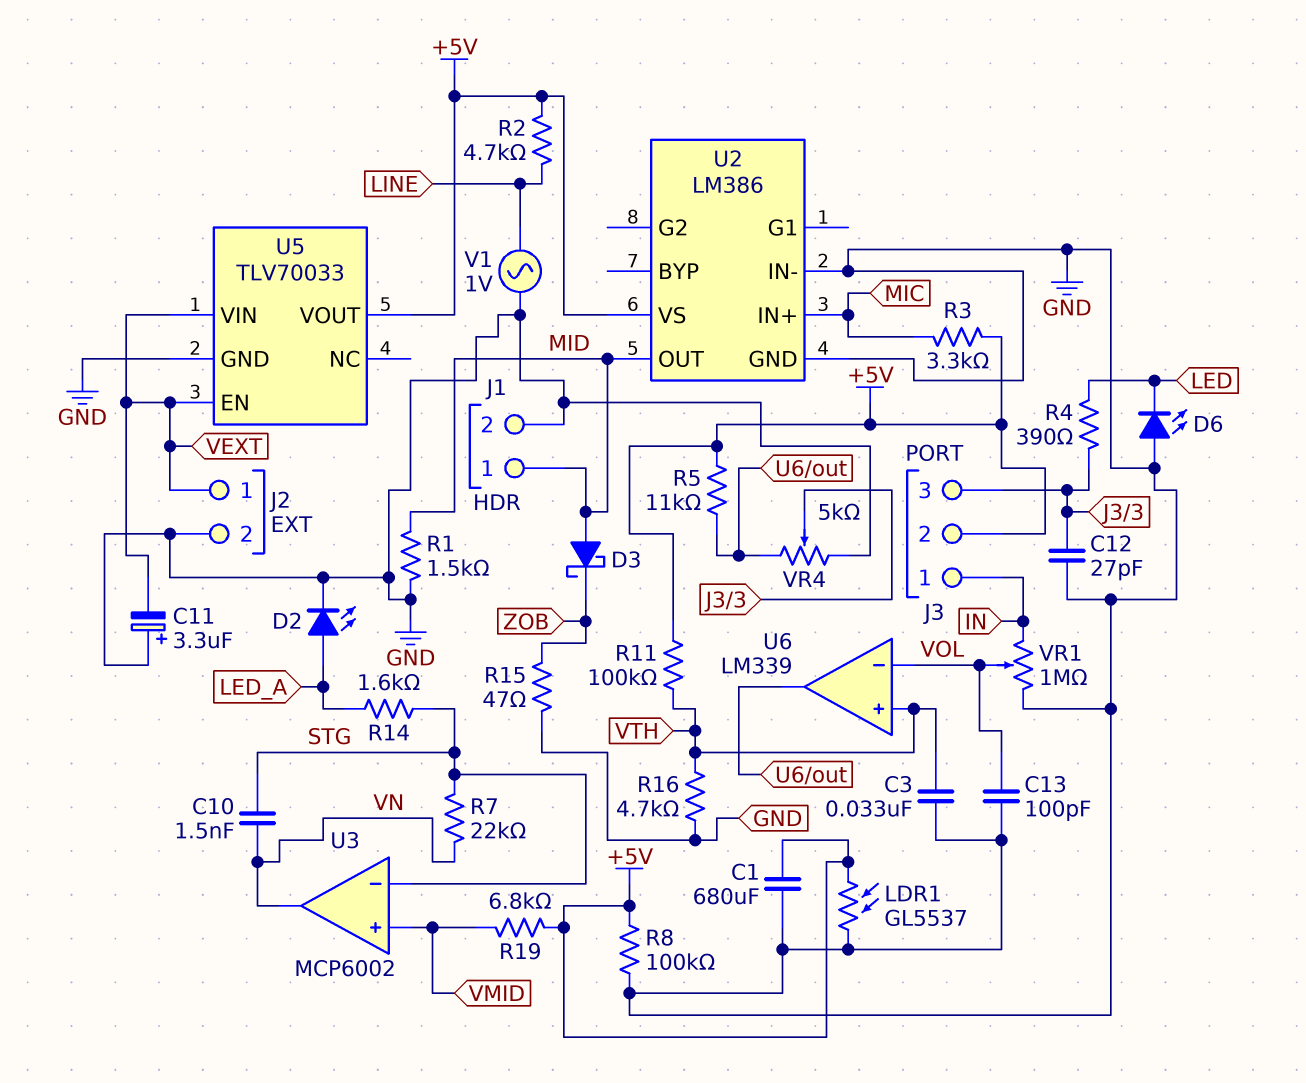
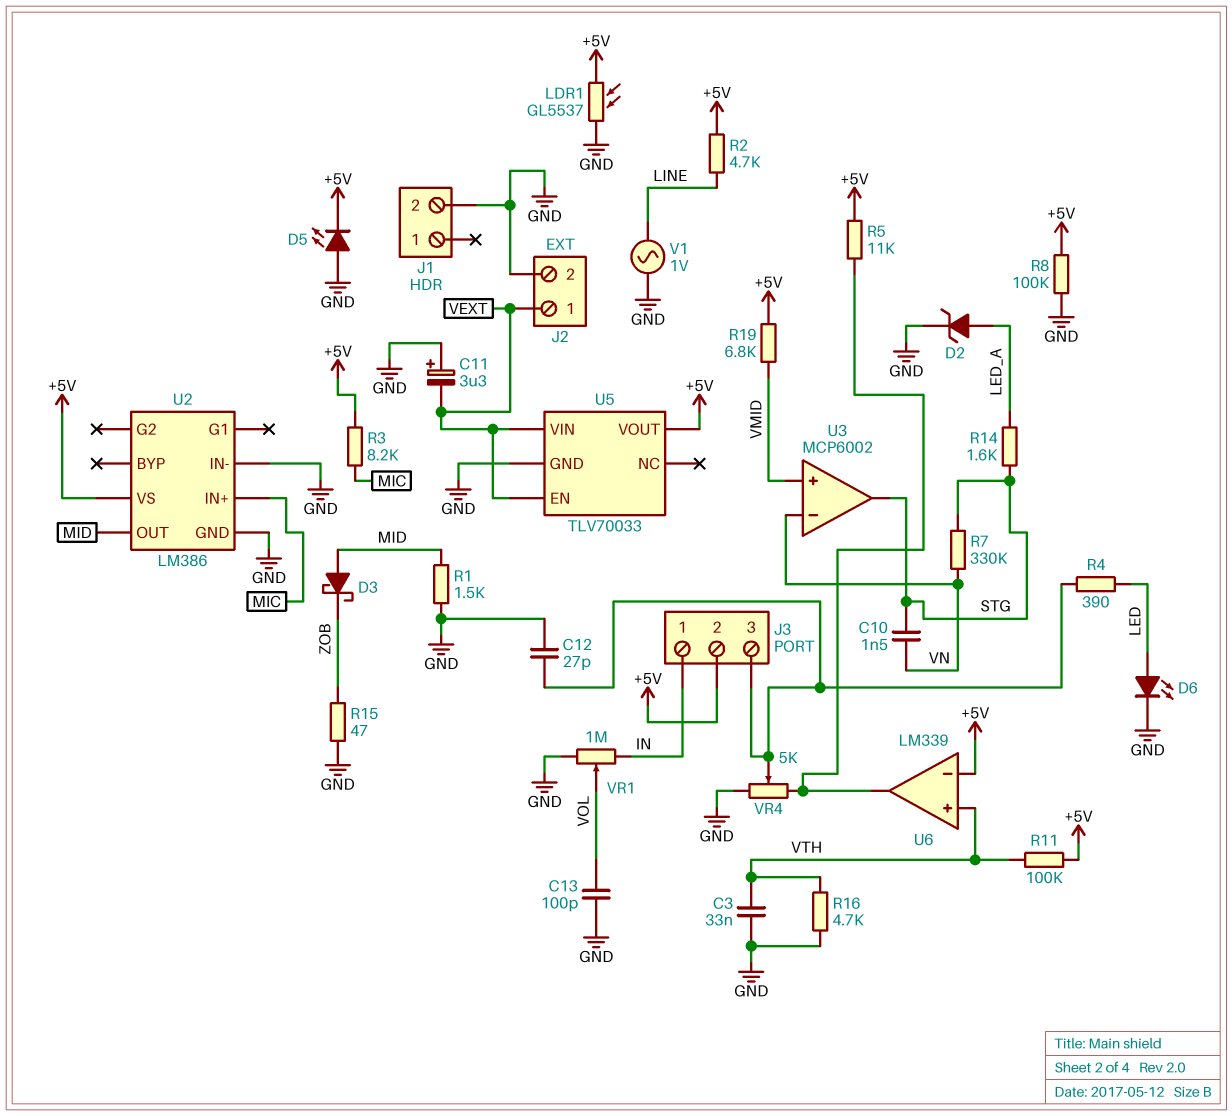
C1: 680uF (+5V, GND) -> none
D2: LED (A LED_A, K GND) -> zener (A LED_A, K GND)
D5: none -> LED (A GND, K +5V)
D6: LED (A GND, K LED) -> LED (A LED, K GND)
J1 pin 1: MID -> none
R3: 3.3k (+5V, MIC) -> 8.2k (+5V, MIC)
R7: 22k (STG, VN) -> 330k (STG, VN)
U3 pin in-: STG -> VN
U3 pin out: VN -> STG
U6 pin in-: VOL -> +5V

